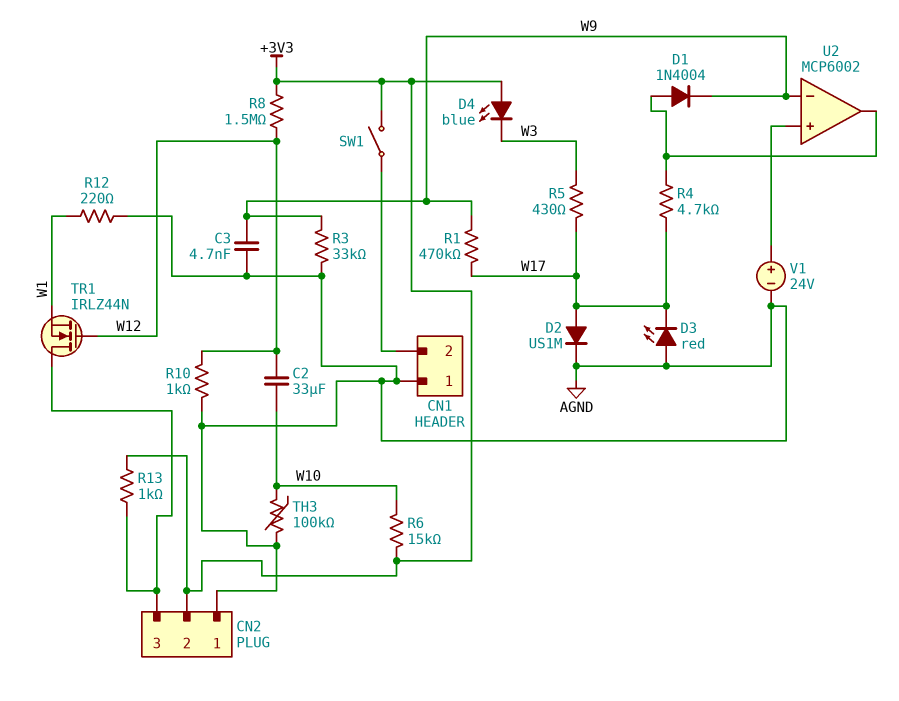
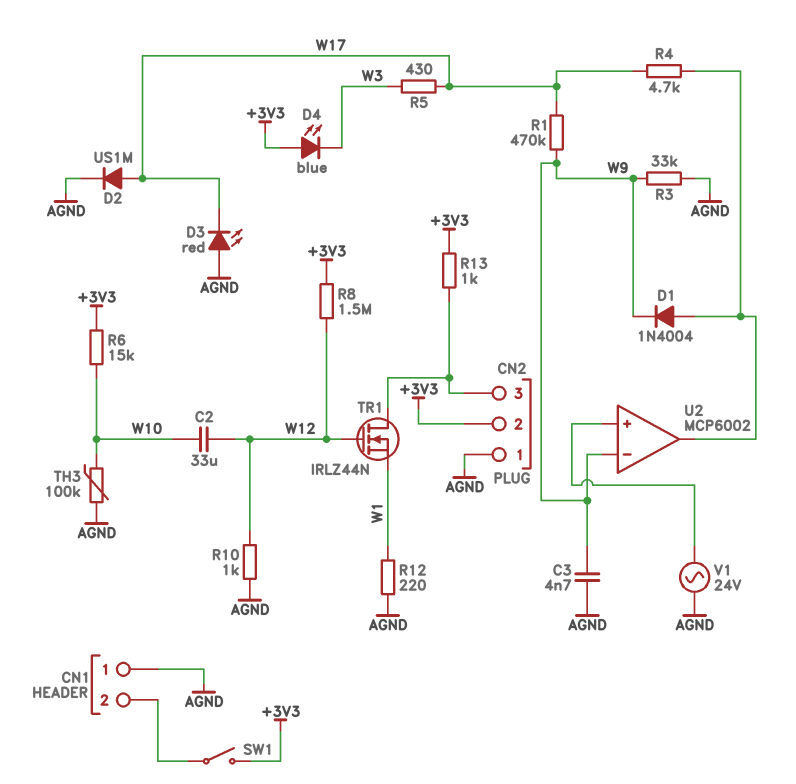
V1: 24V (plus U2/in+, minus AGND) -> AC 24V (AGND, U2/in+)

